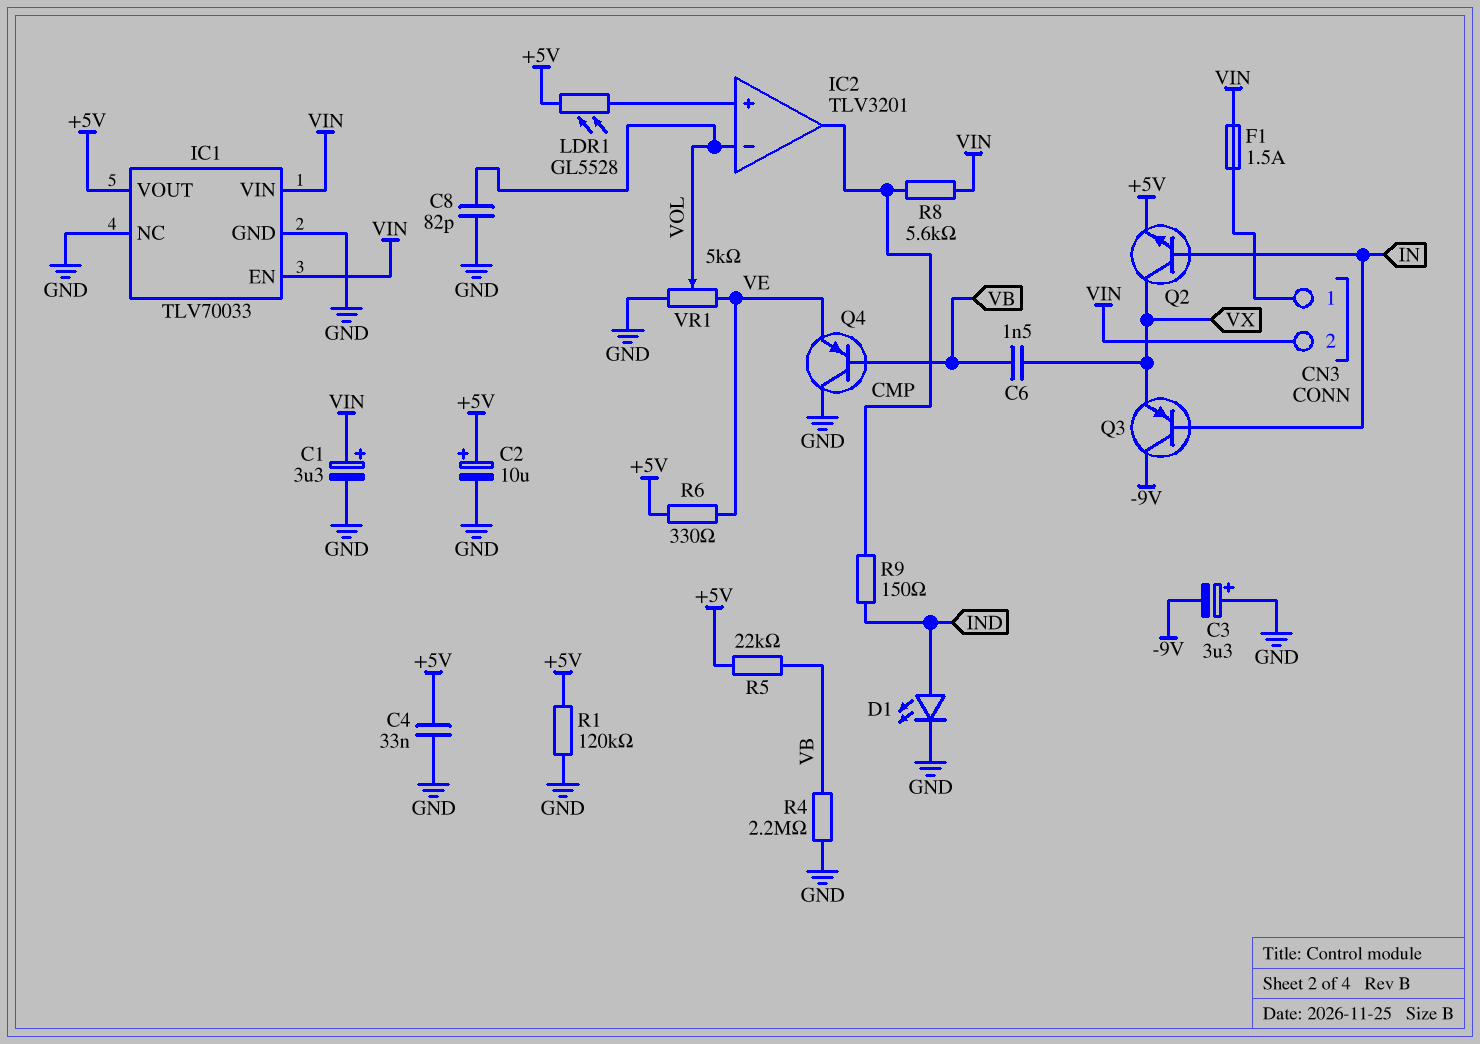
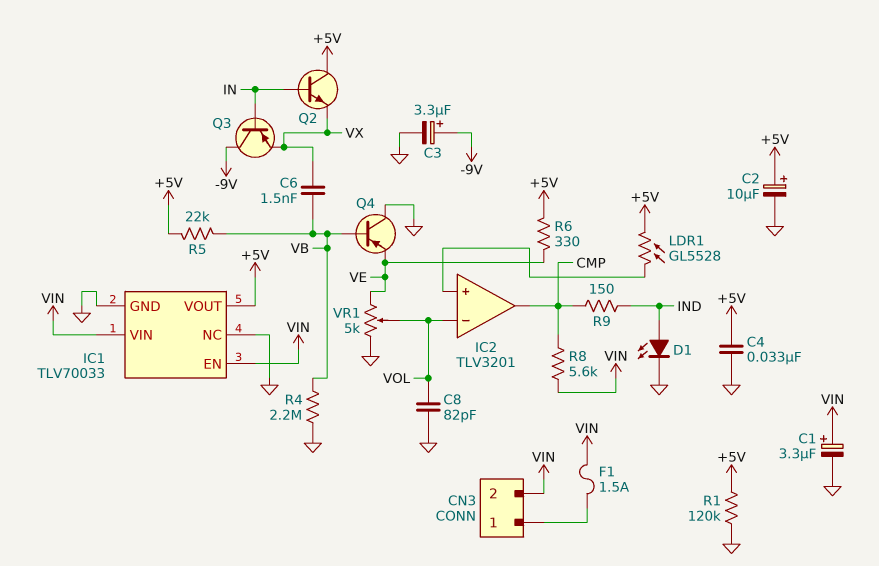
C3: 3.3uF (plus GND, minus -9V) -> 3.3uF (plus -9V, minus GND)
Q2: NPN (B IN, C VX, E +5V) -> NPN (B IN, C +5V, E VX)

